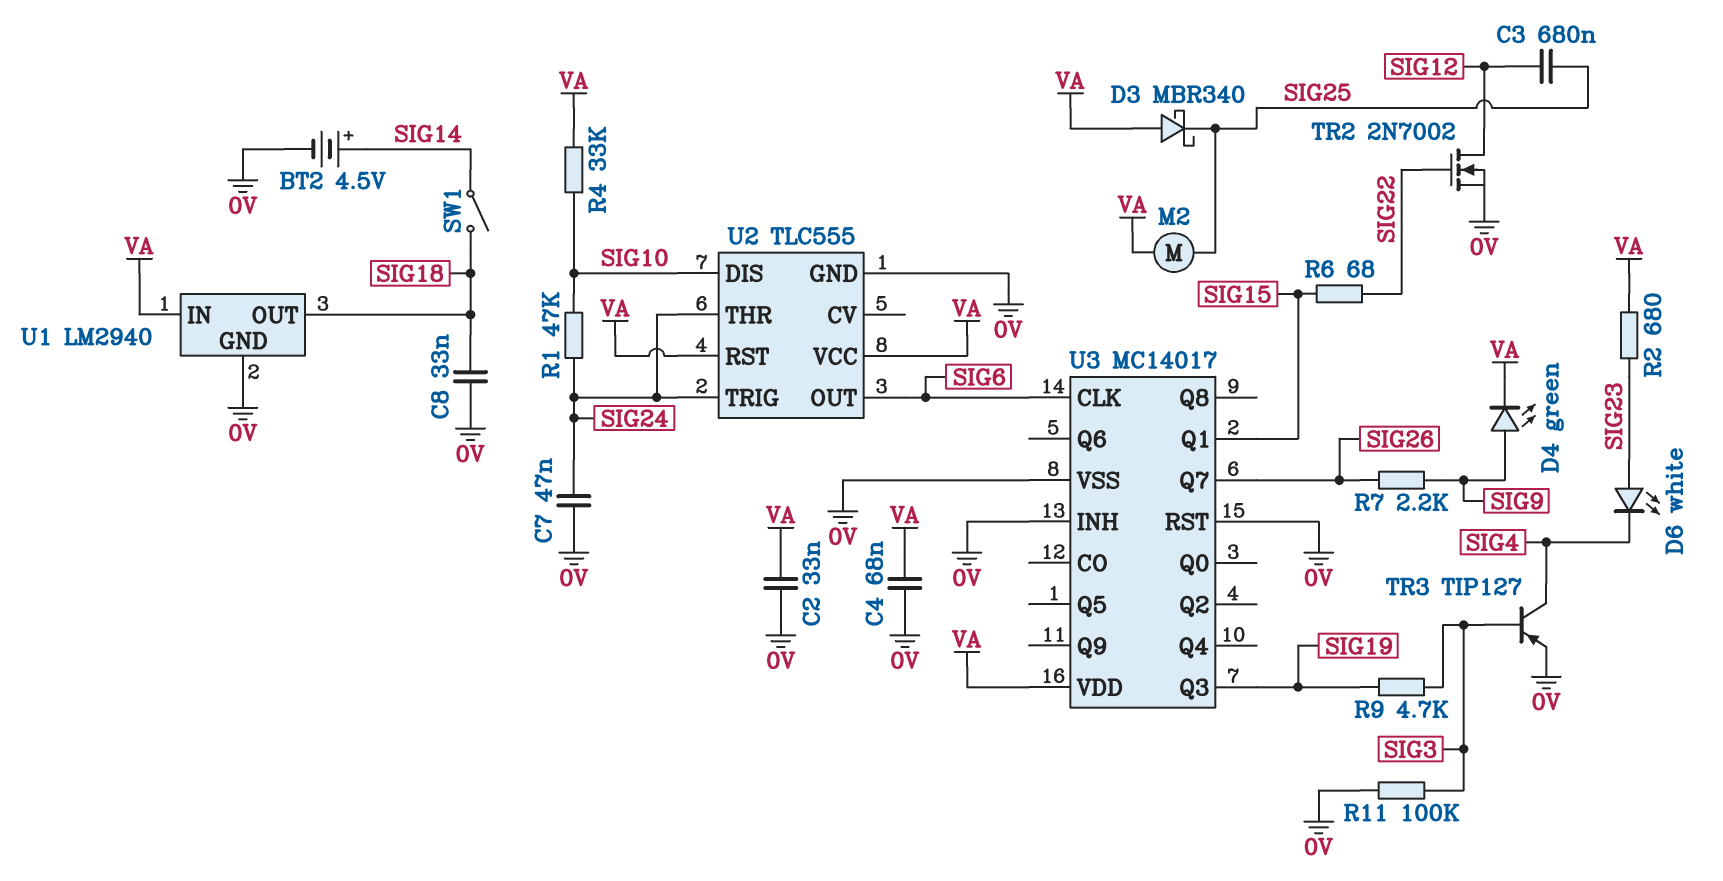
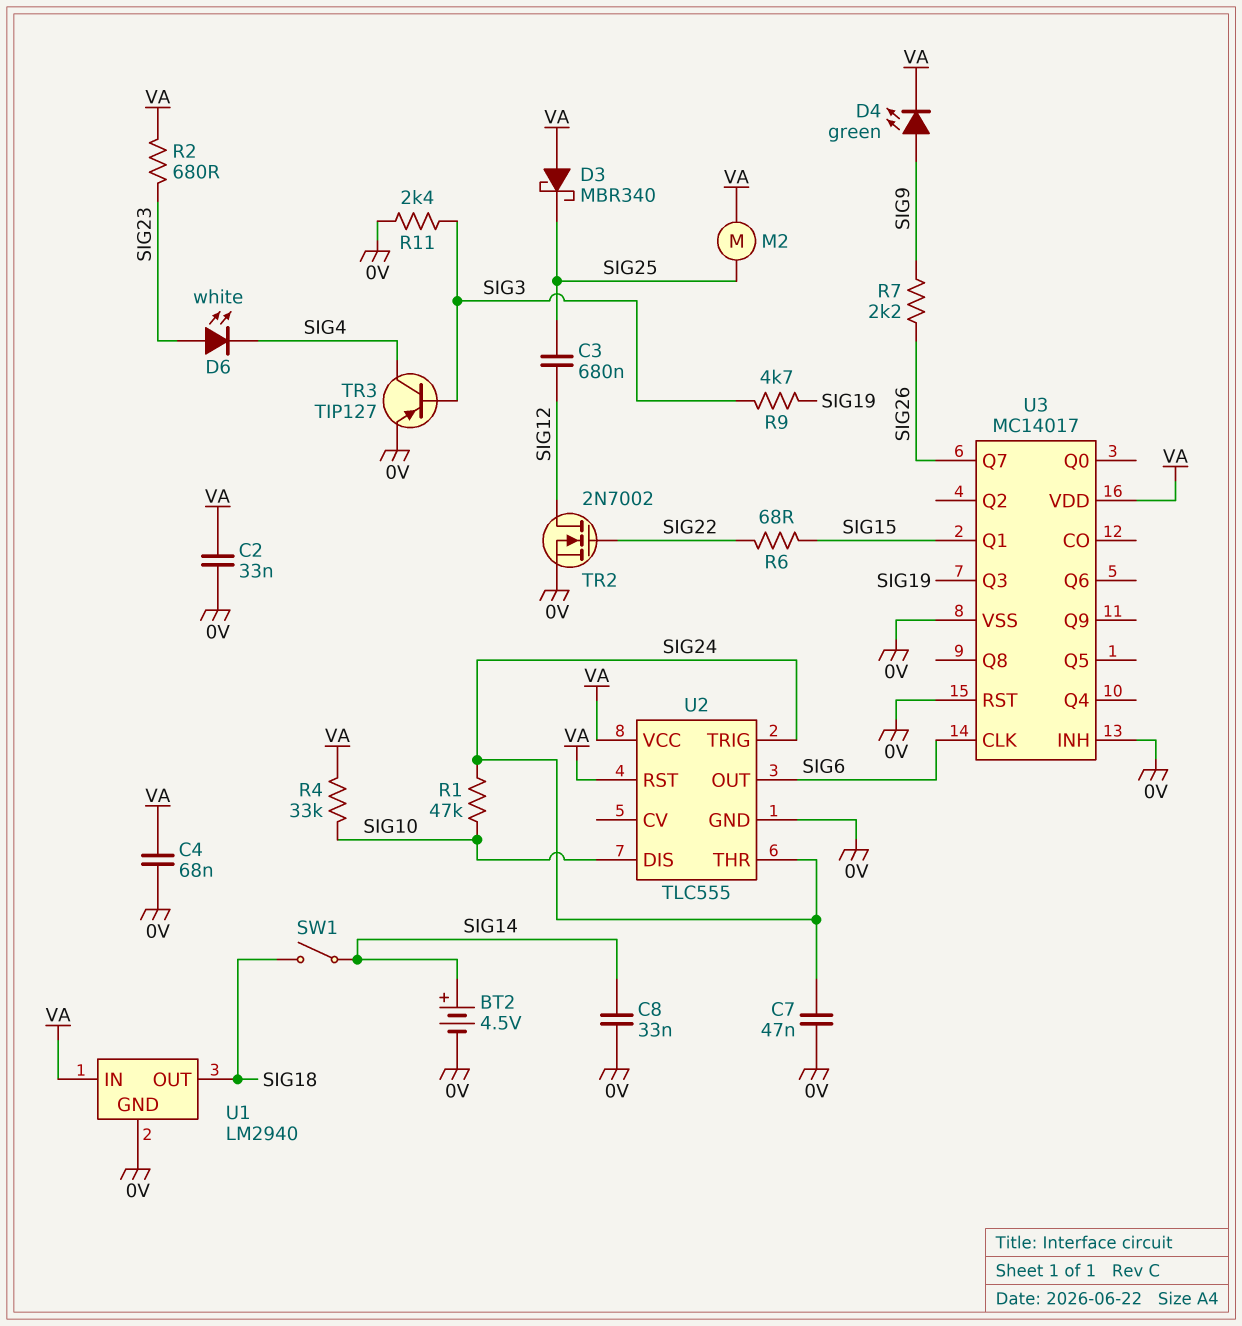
C8: 33nF (0V, SIG18) -> 33nF (0V, SIG14)
R11: 100k (0V, SIG3) -> 2.4k (0V, SIG3)

